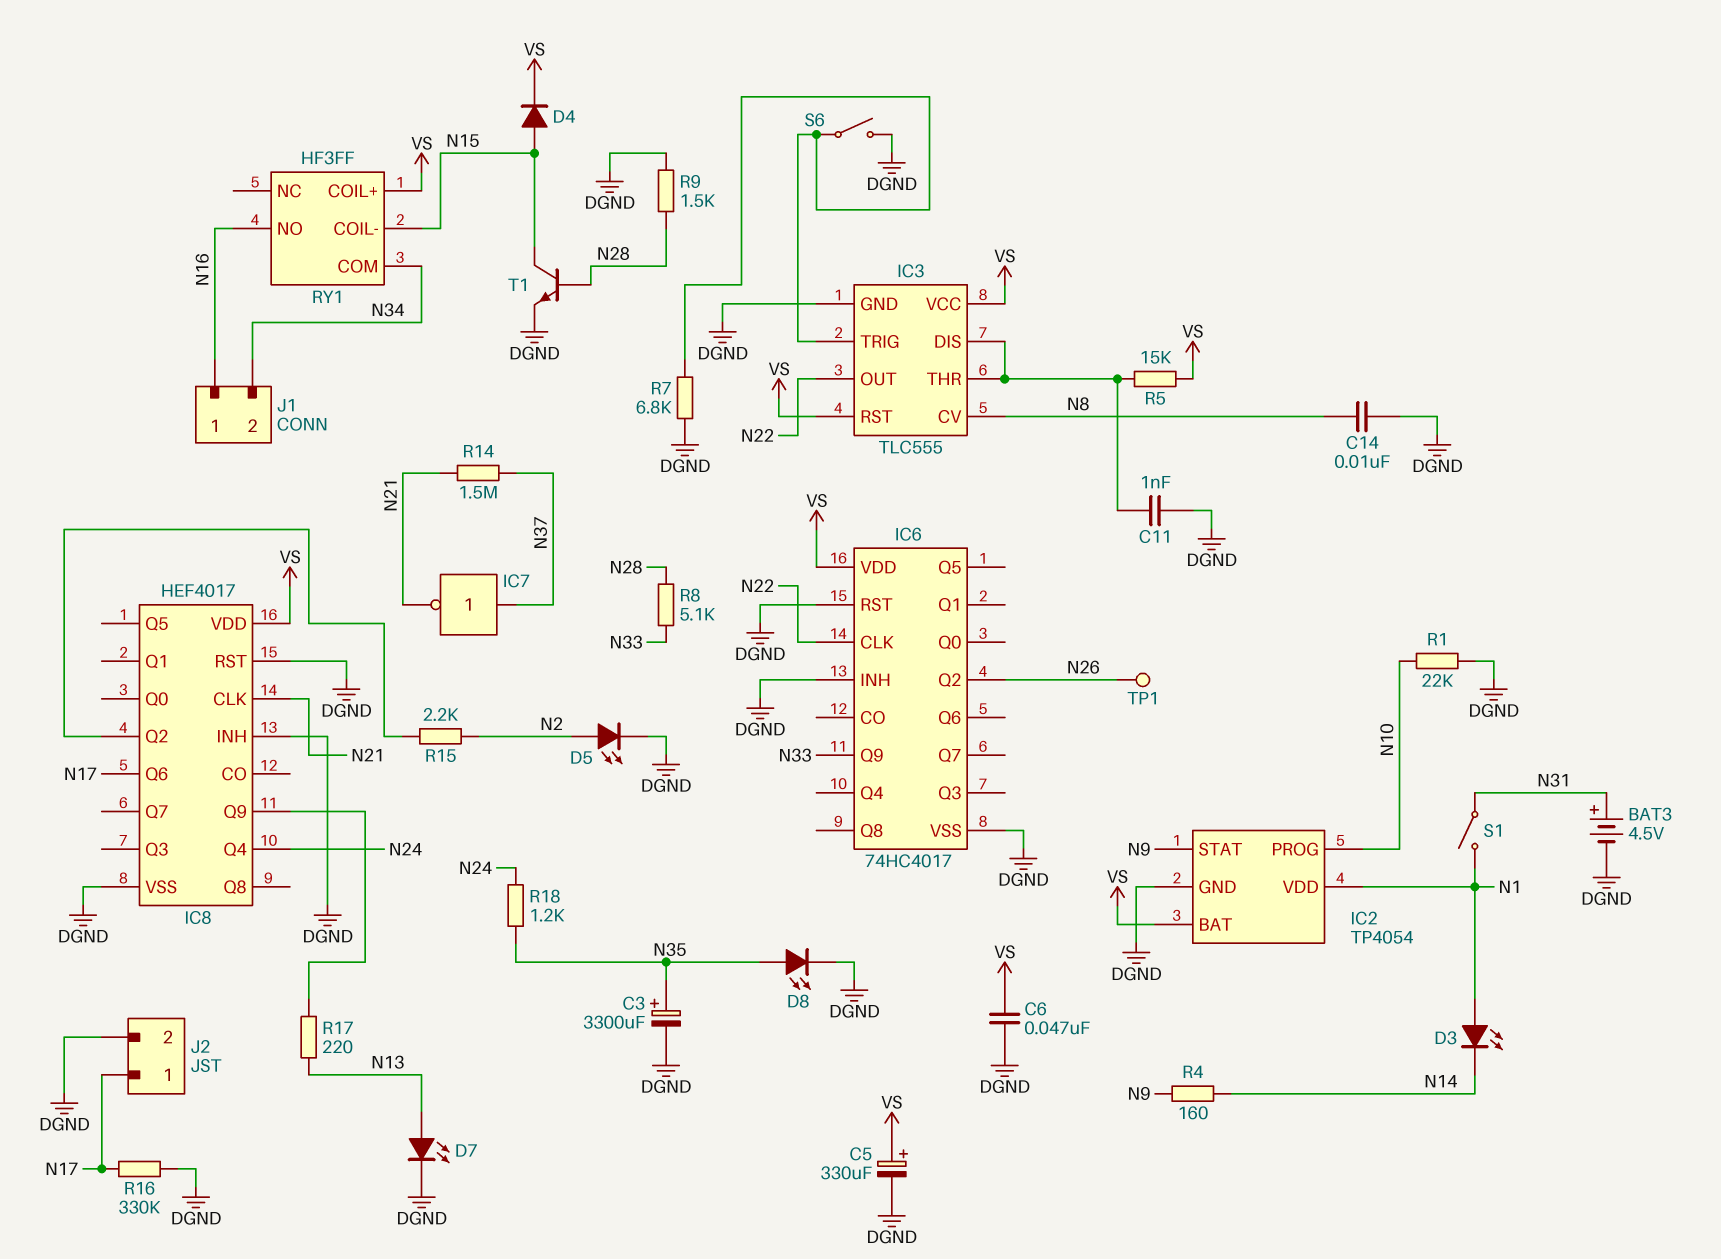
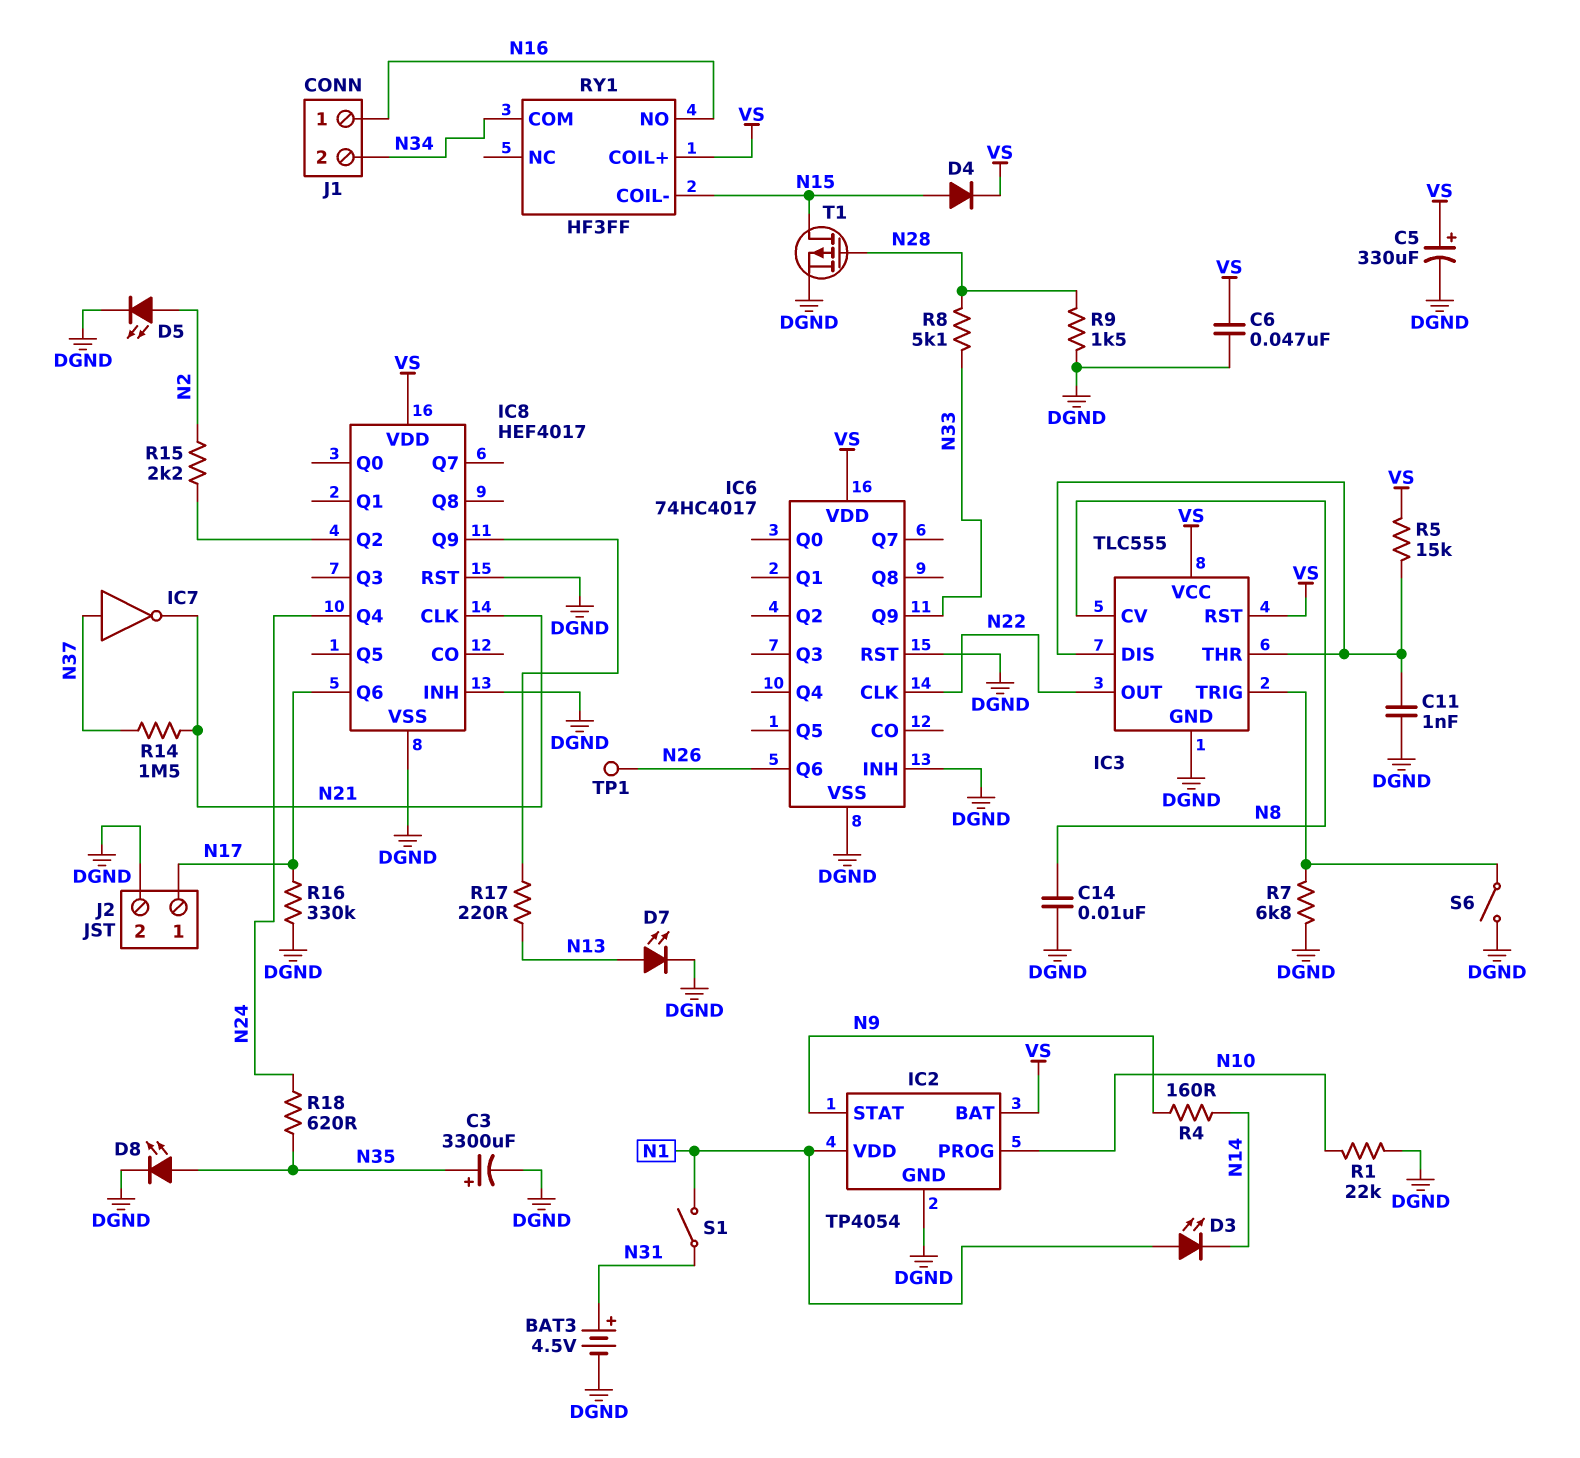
IC6 pin Q2: N26 -> none
IC6 pin Q6: none -> N26
R18: 1.2k (N24, N35) -> 620 (N24, N35)
T1: NPN (B N28, C N15, E DGND) -> PMOS (G N28, D N15, S DGND)

